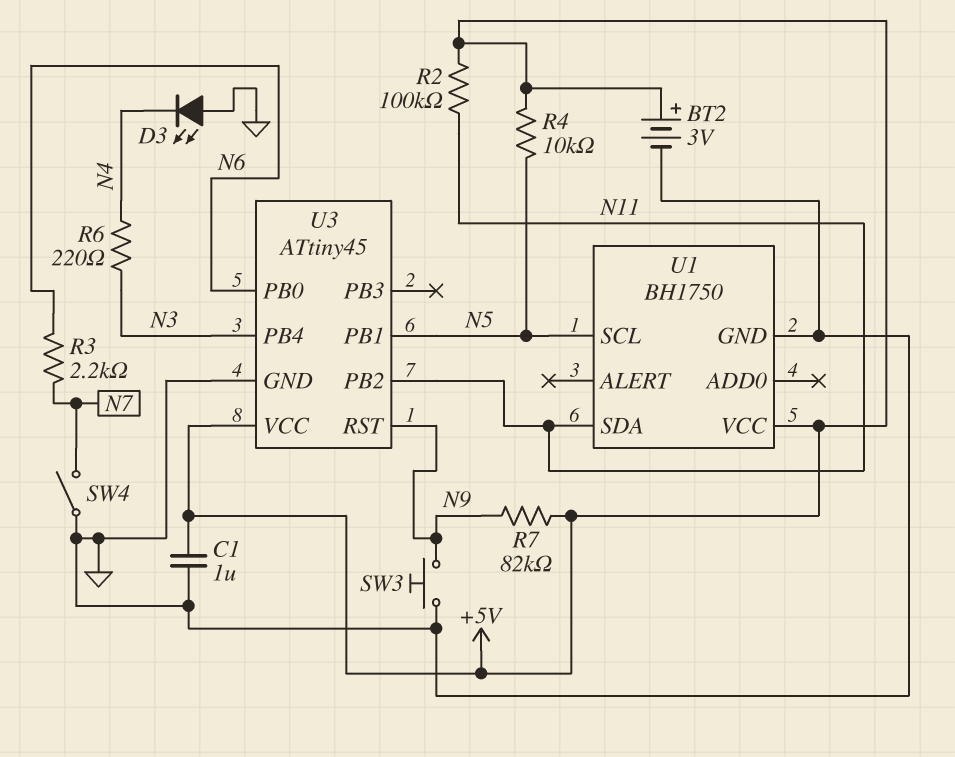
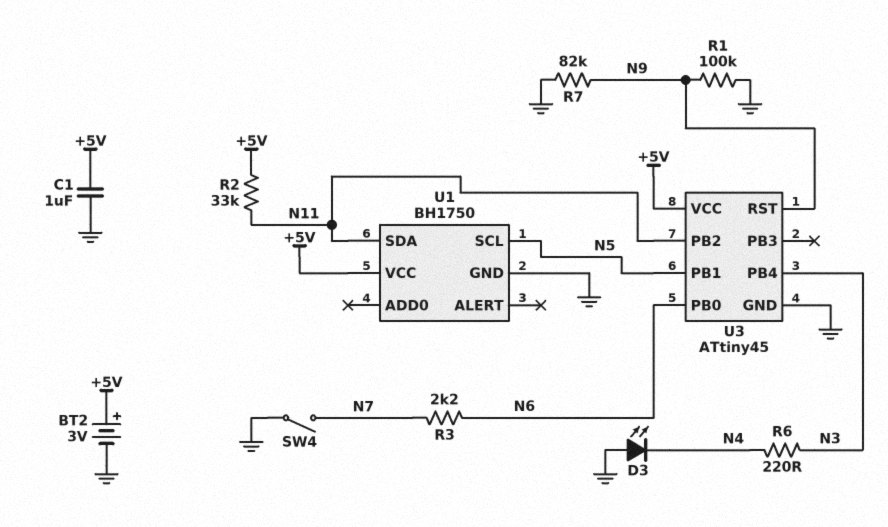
R1: none -> 100k (GND, N9)
R2: 100k (+5V, N11) -> 33k (+5V, N11)
R4: 10k (+5V, N5) -> none
R7: 82k (+5V, N9) -> 82k (GND, N9)
SW3: button (GND, N9) -> none

